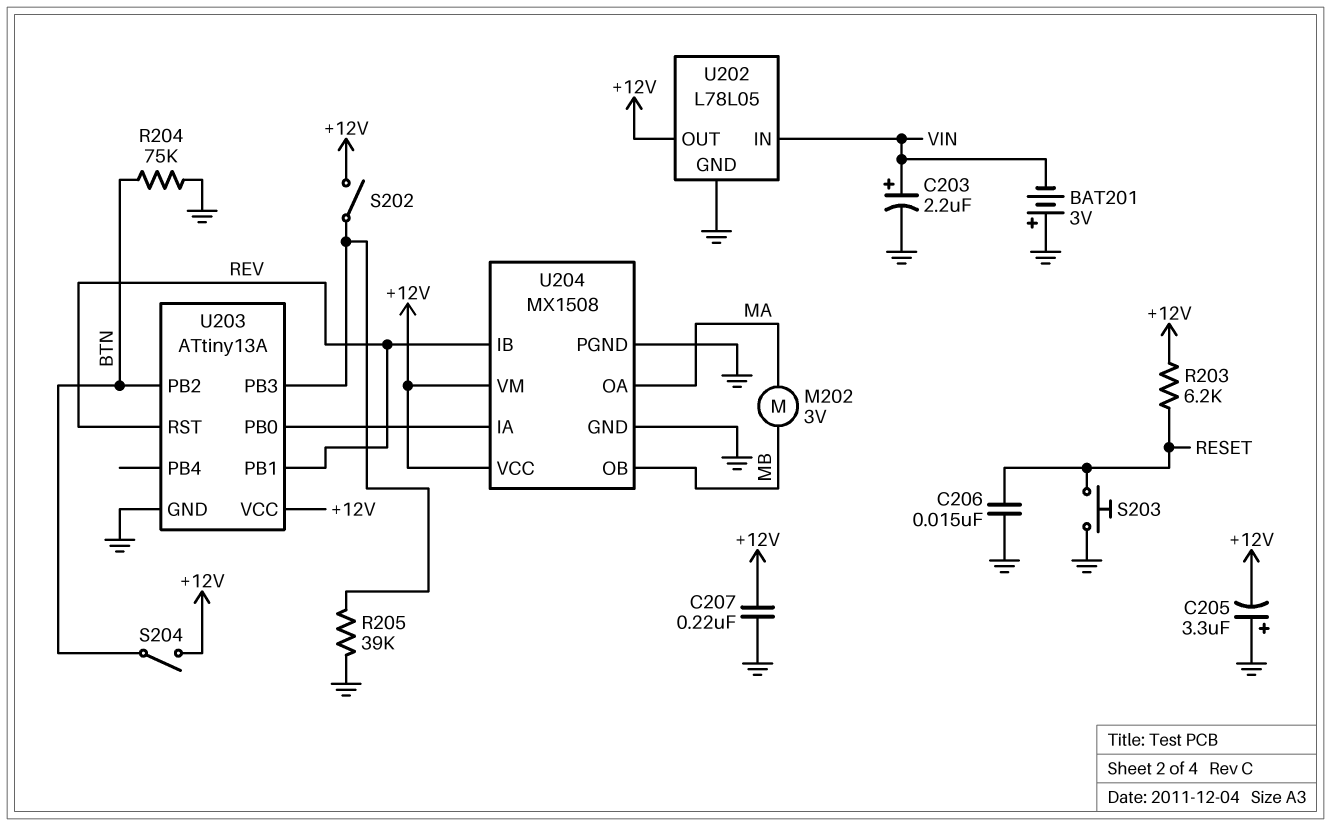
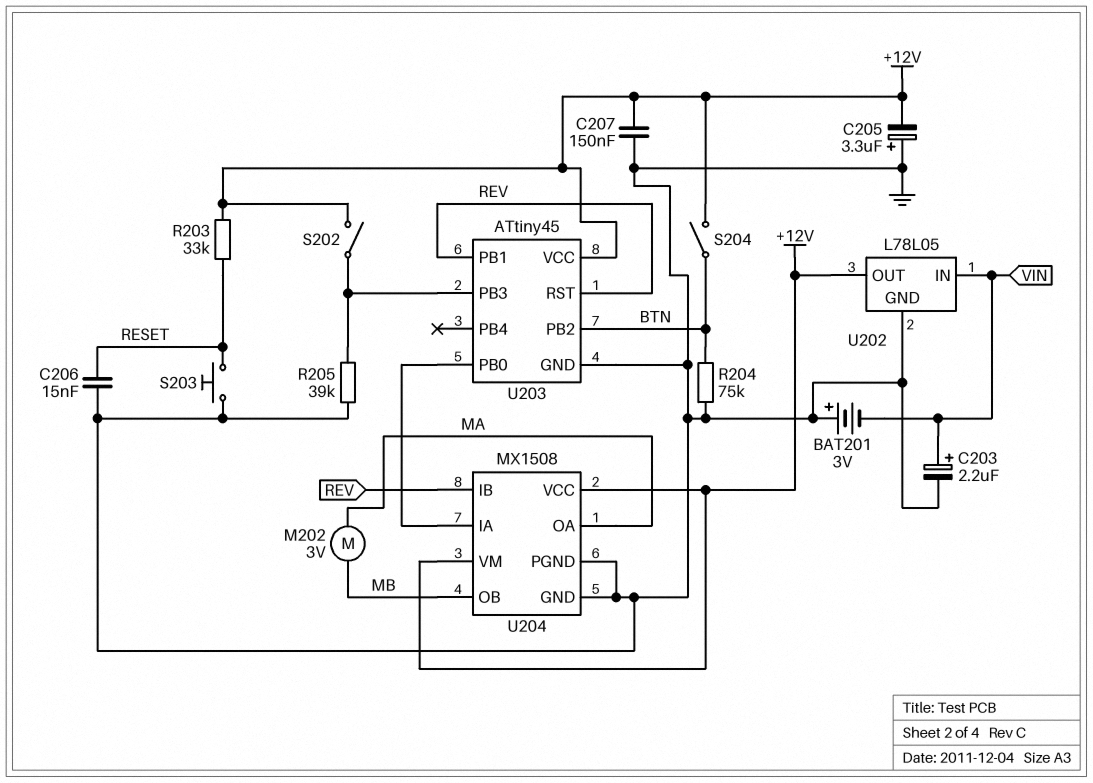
C207: 220nF (+12V, GND) -> 150nF (+12V, GND)
R203: 6.2k (+12V, RESET) -> 33k (+12V, RESET)
U203: ATtiny13A -> ATtiny45

